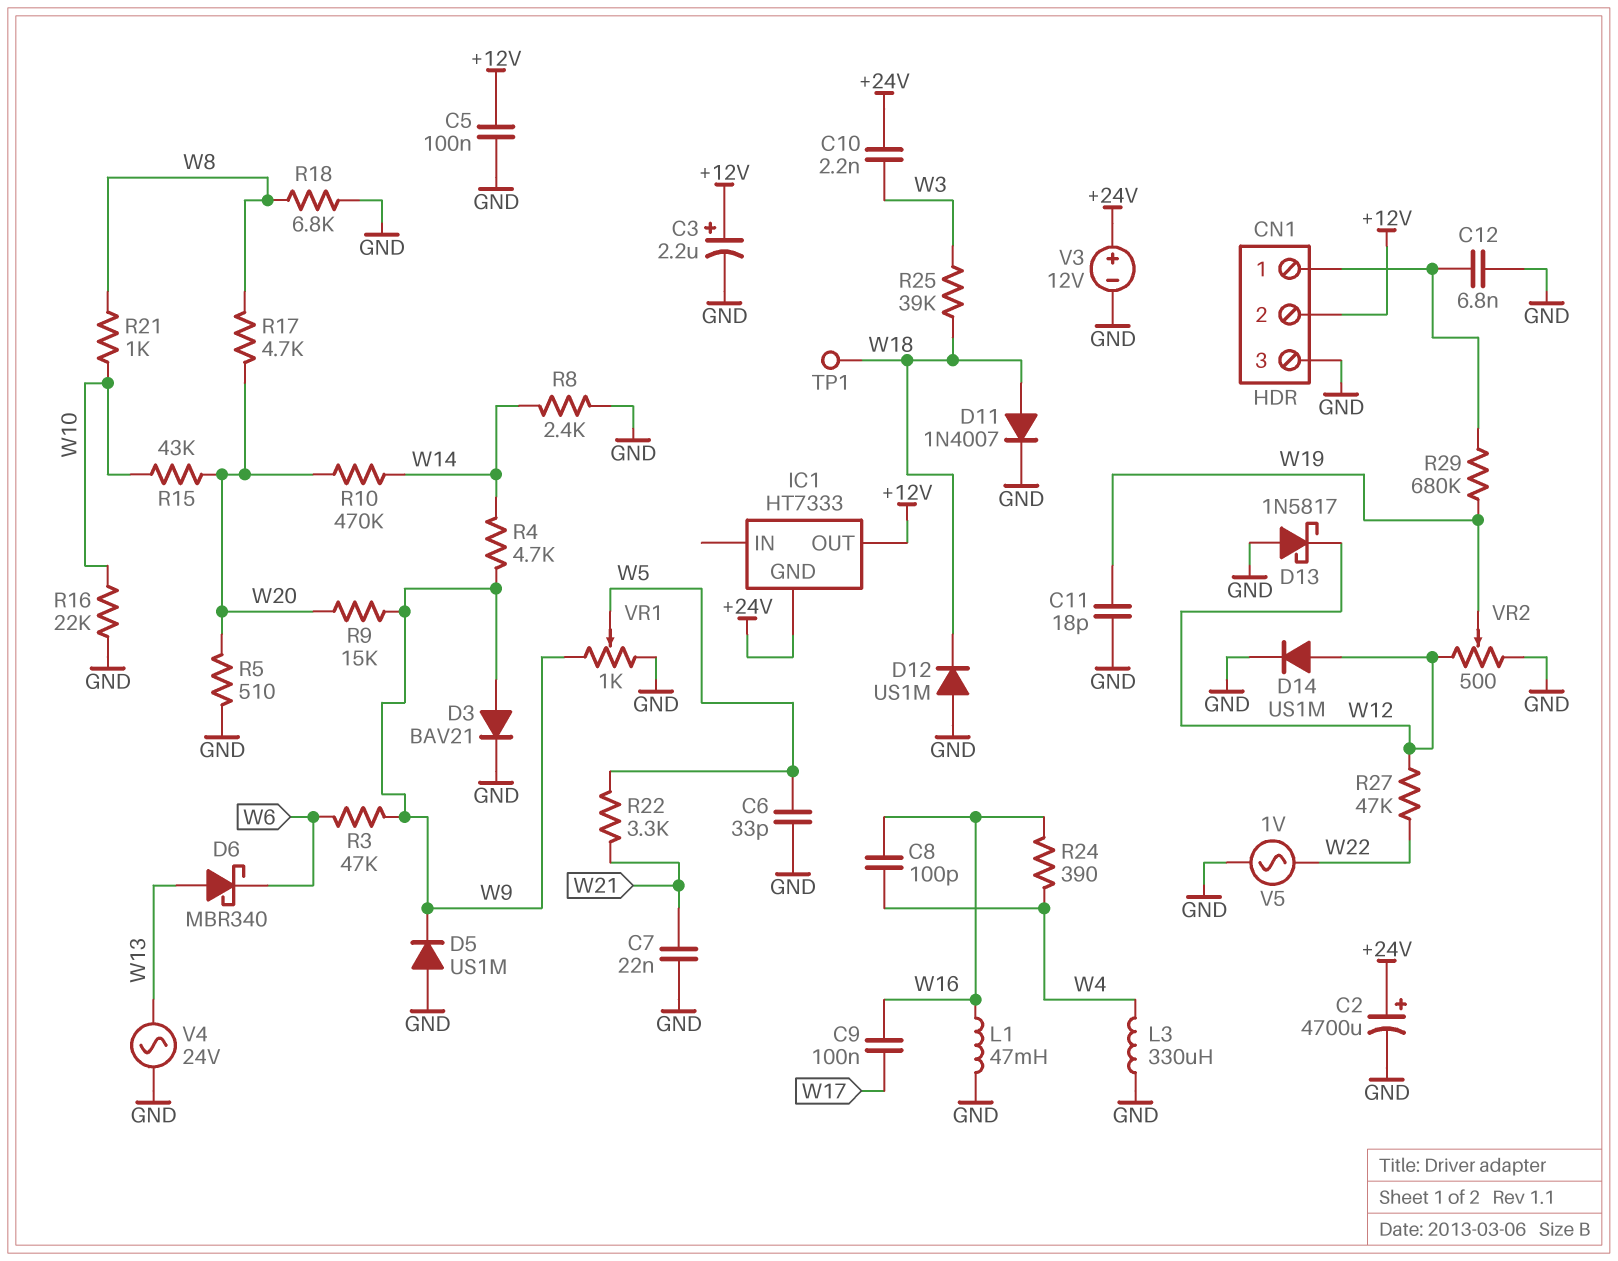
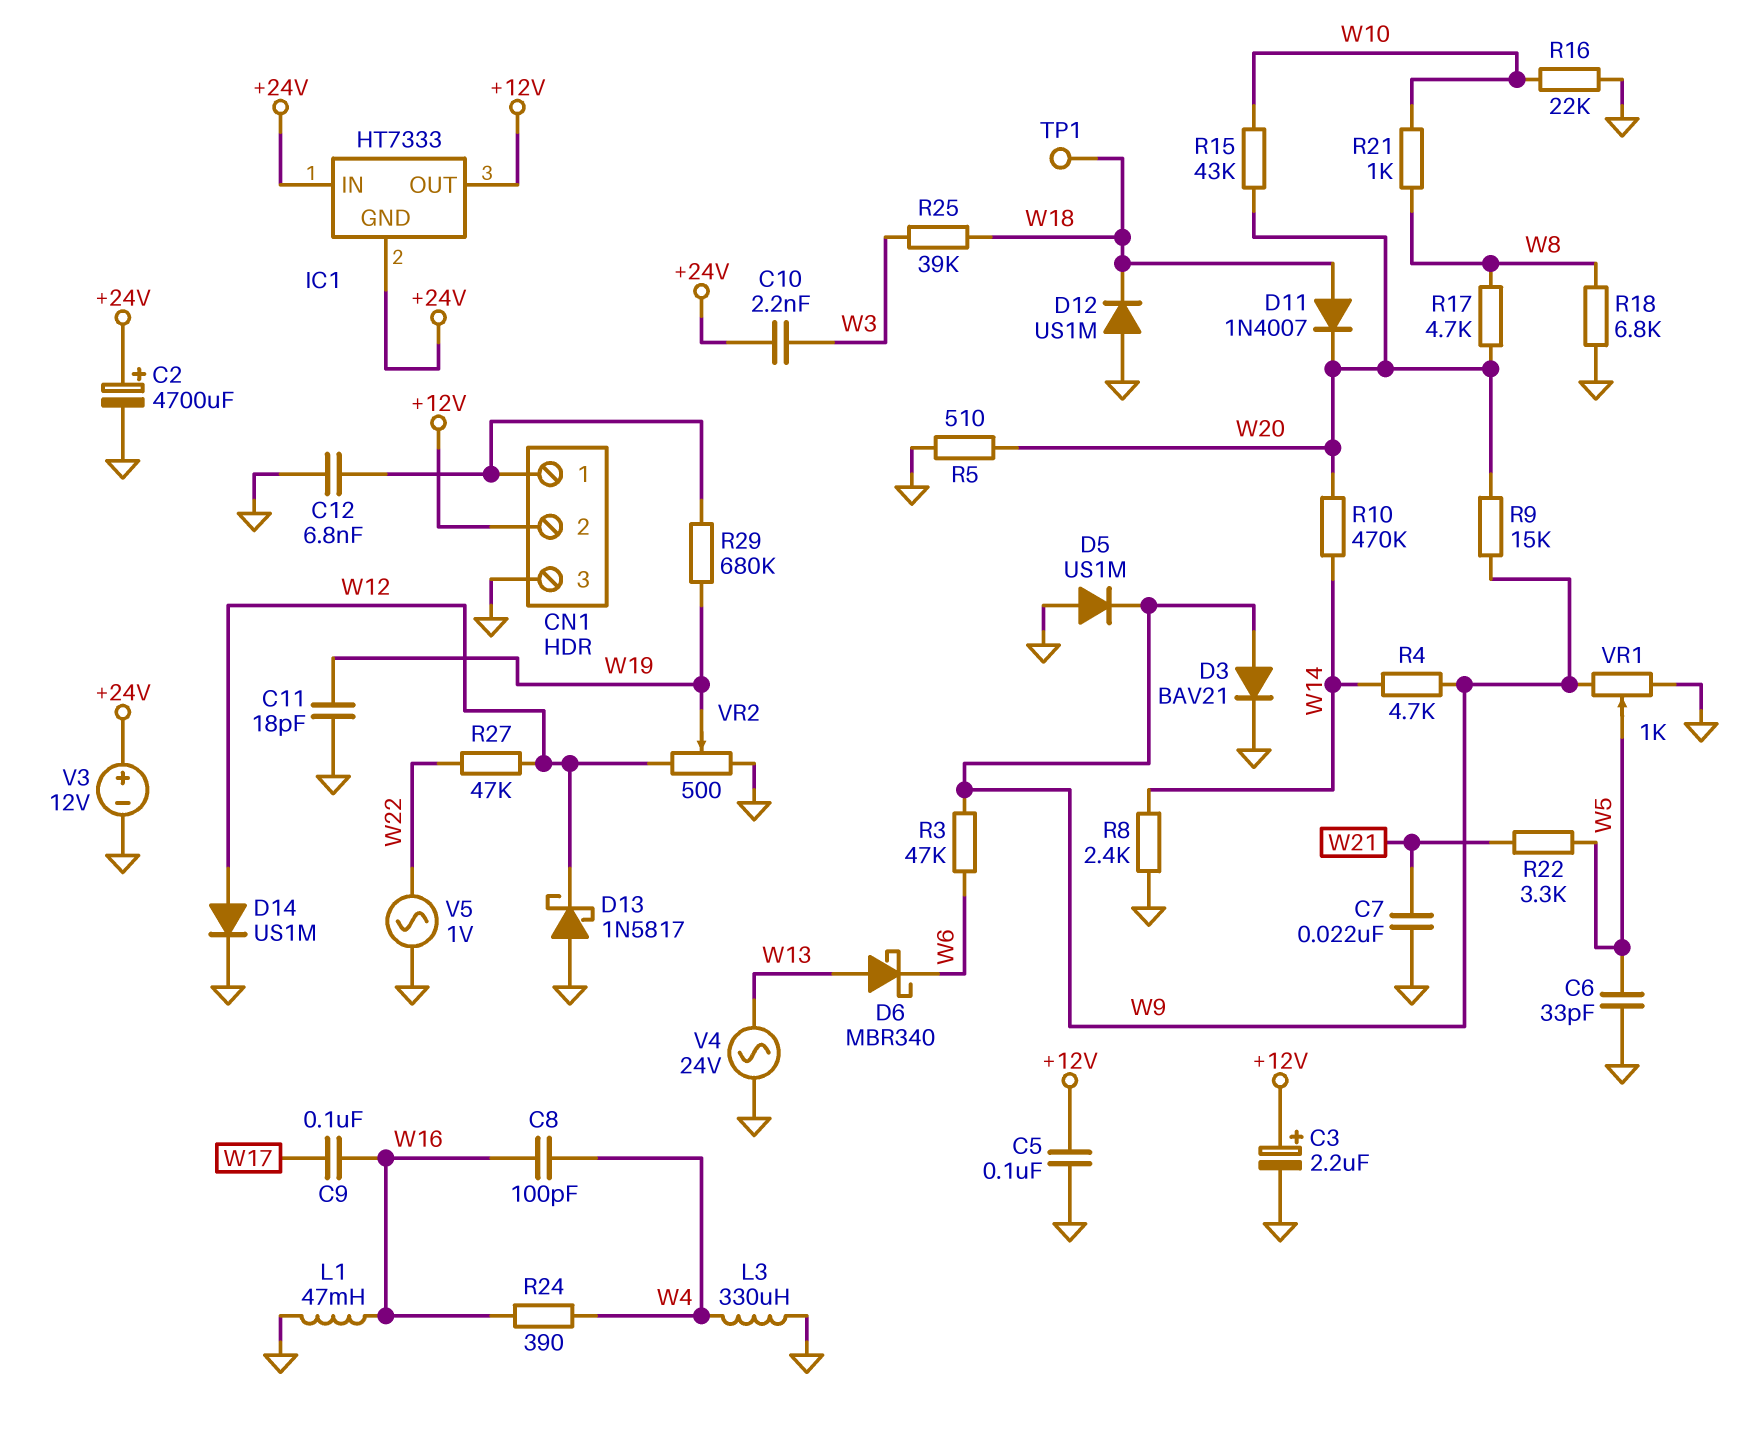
D11: diode 1N4007 (A W18, K GND) -> diode 1N4007 (A W18, K W20)
IC1 pin IN: none -> +24V

